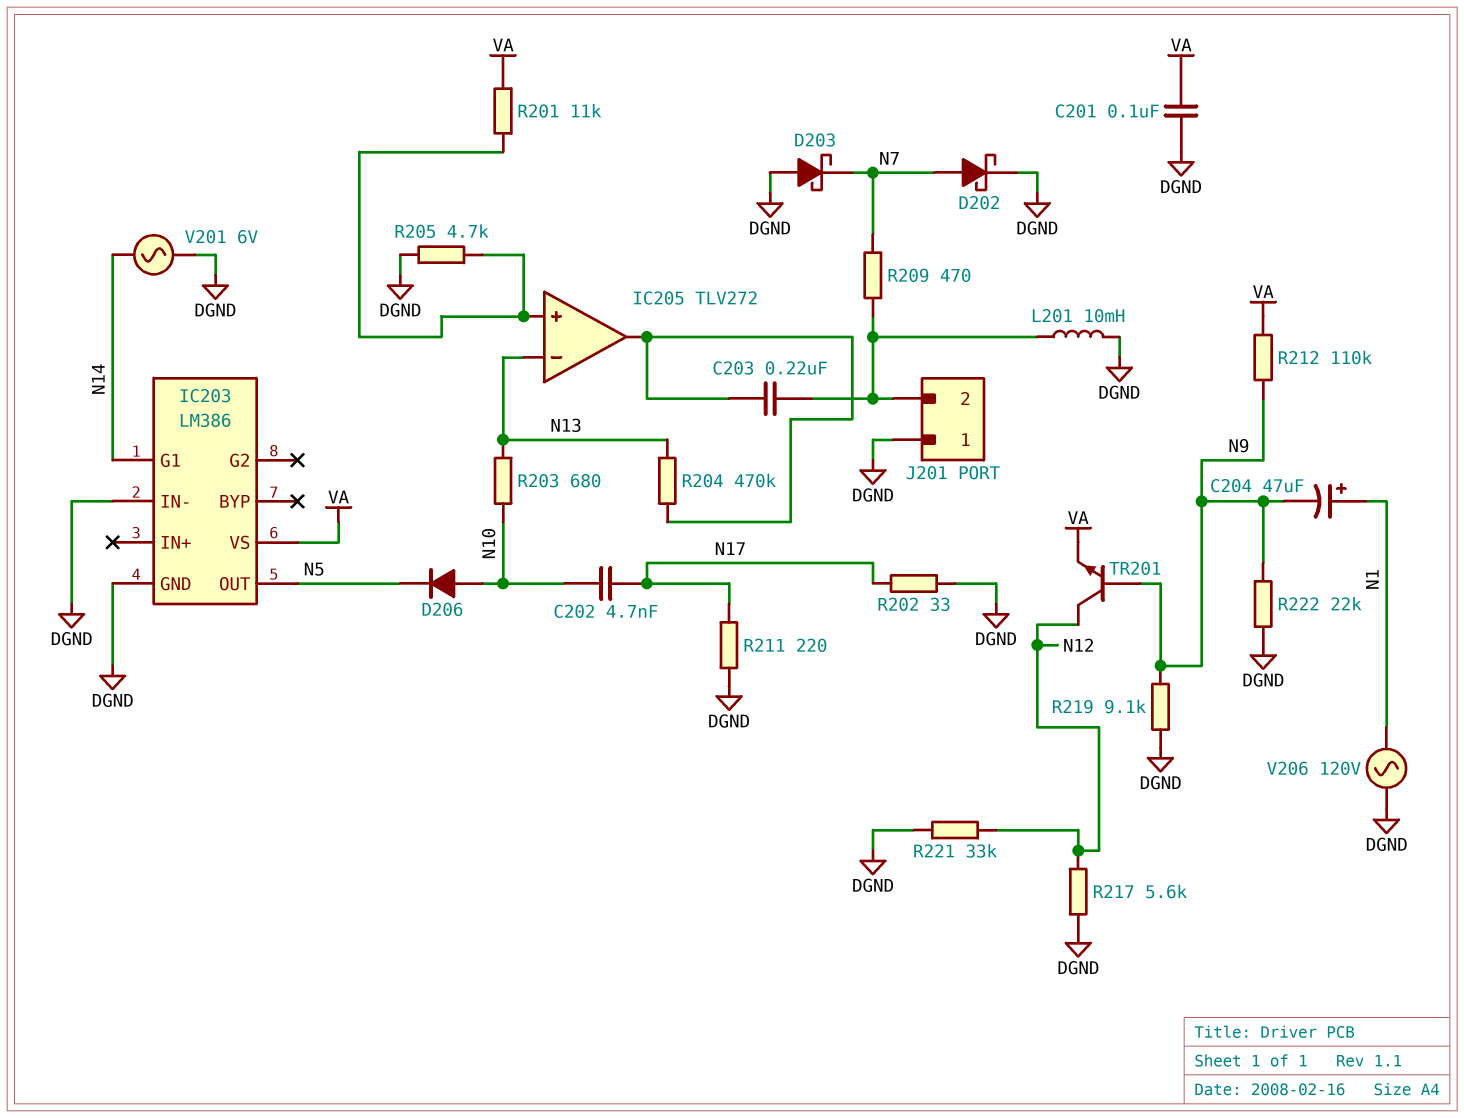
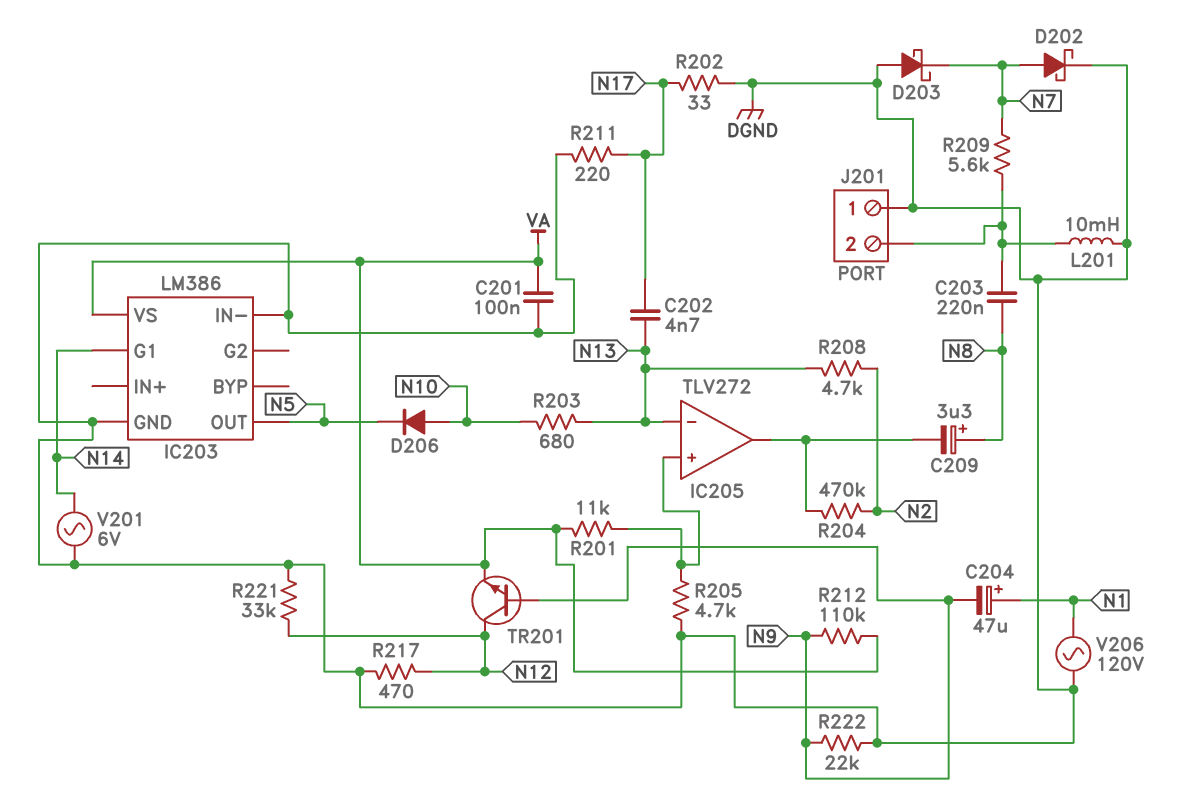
C202: 4.7nF (N10, N17) -> 4.7nF (N13, N17)
C203: 220nF (IC205/out, J201/2) -> 220nF (J201/2, N8)
C209: none -> 3.3uF (plus N8, minus IC205/out)
R204: 470k (IC205/out, N13) -> 470k (IC205/out, N2)
R208: none -> 4.7k (N2, N13)
R209: 470 (J201/2, N7) -> 5.6k (J201/2, N7)
R217: 5.6k (DGND, N12) -> 470 (DGND, N12)
R219: 9.1k (DGND, N9) -> none

